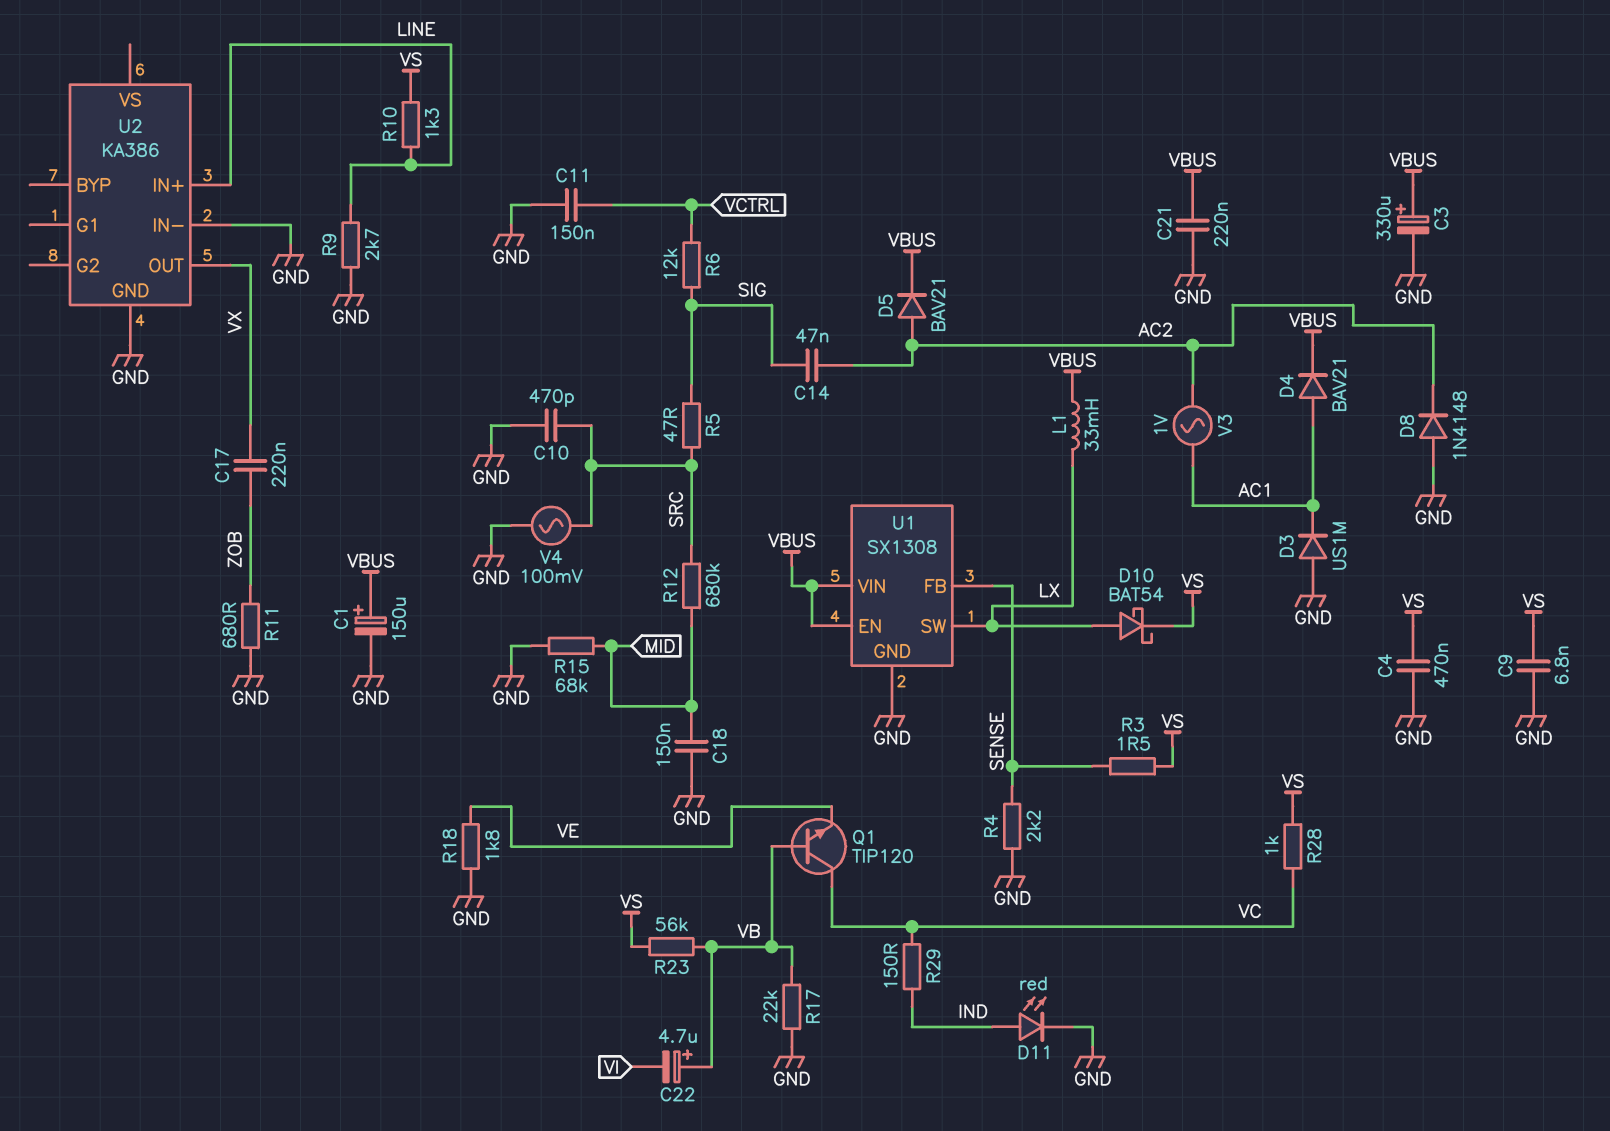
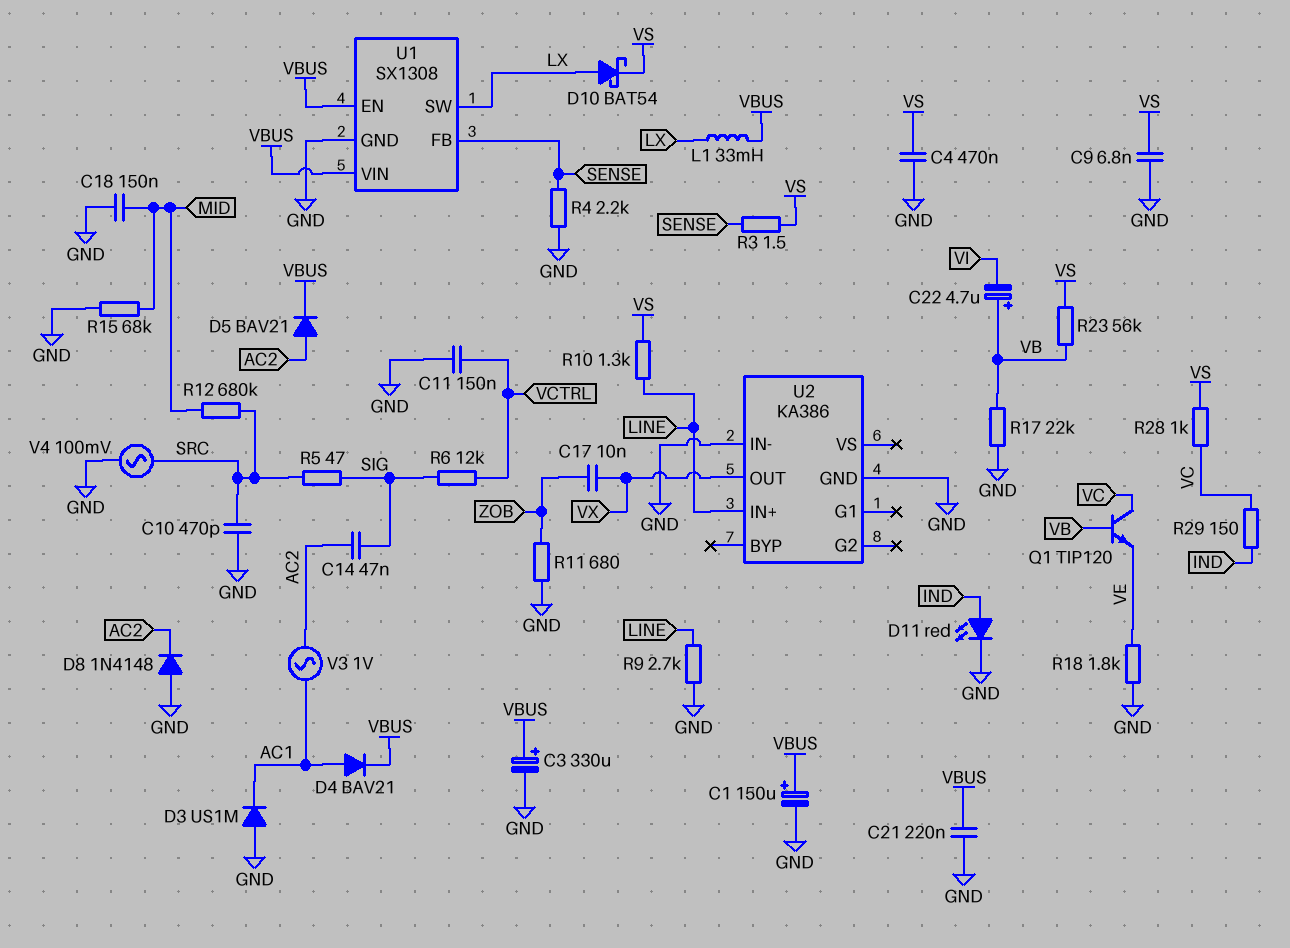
C17: 220nF (VX, ZOB) -> 10nF (VX, ZOB)

